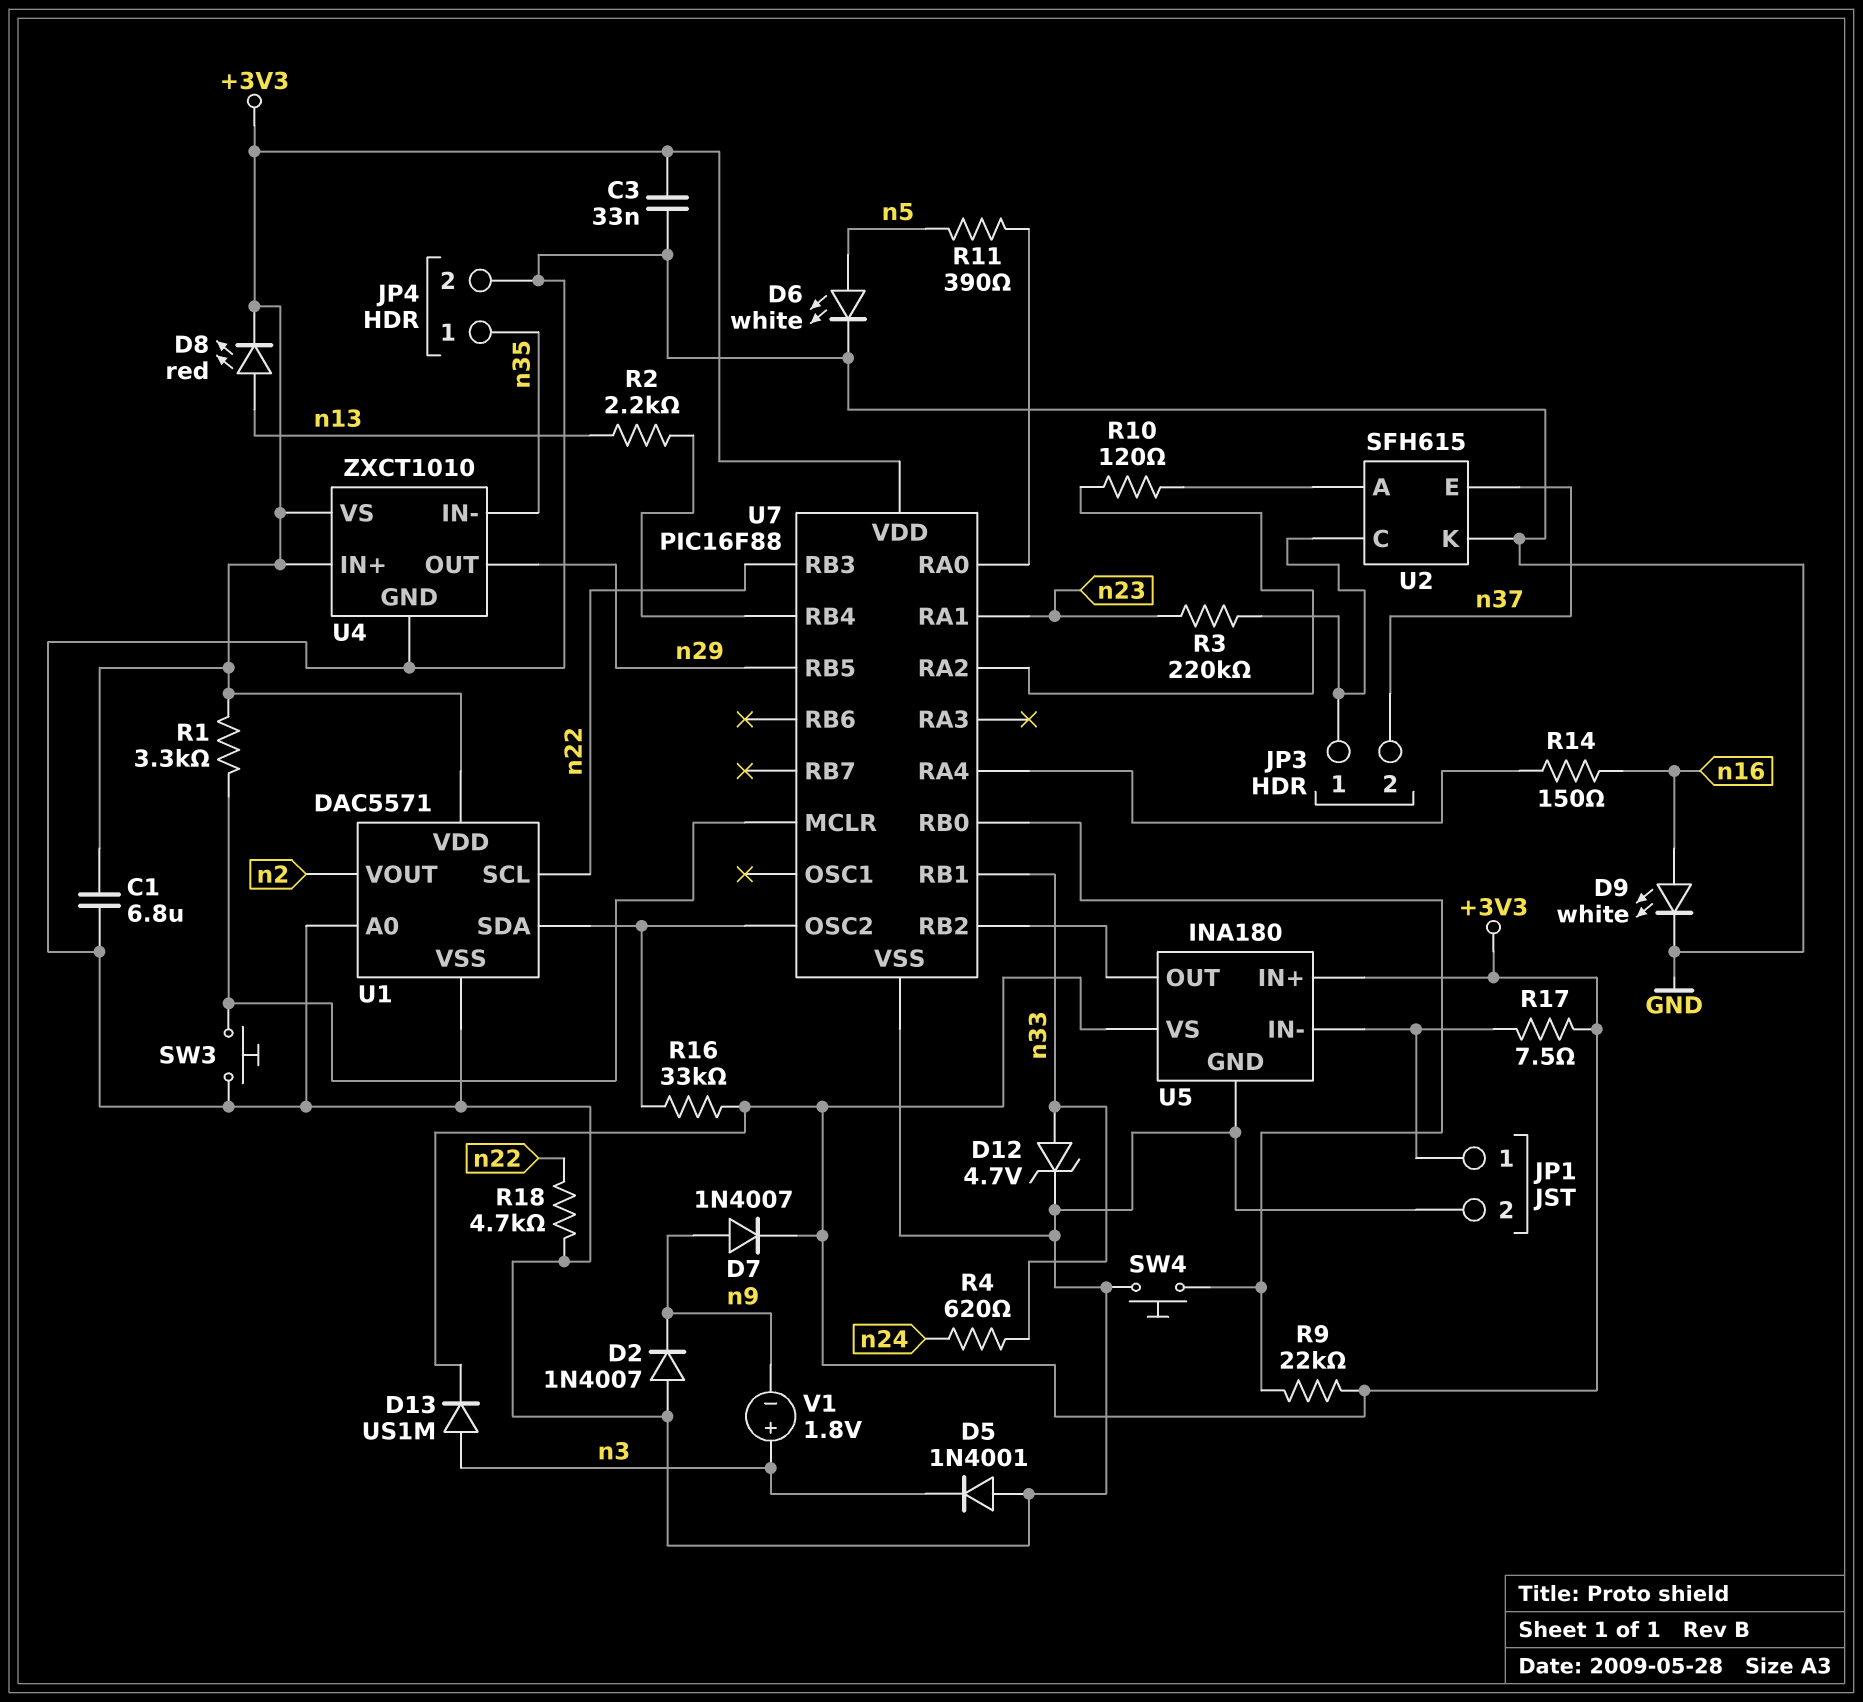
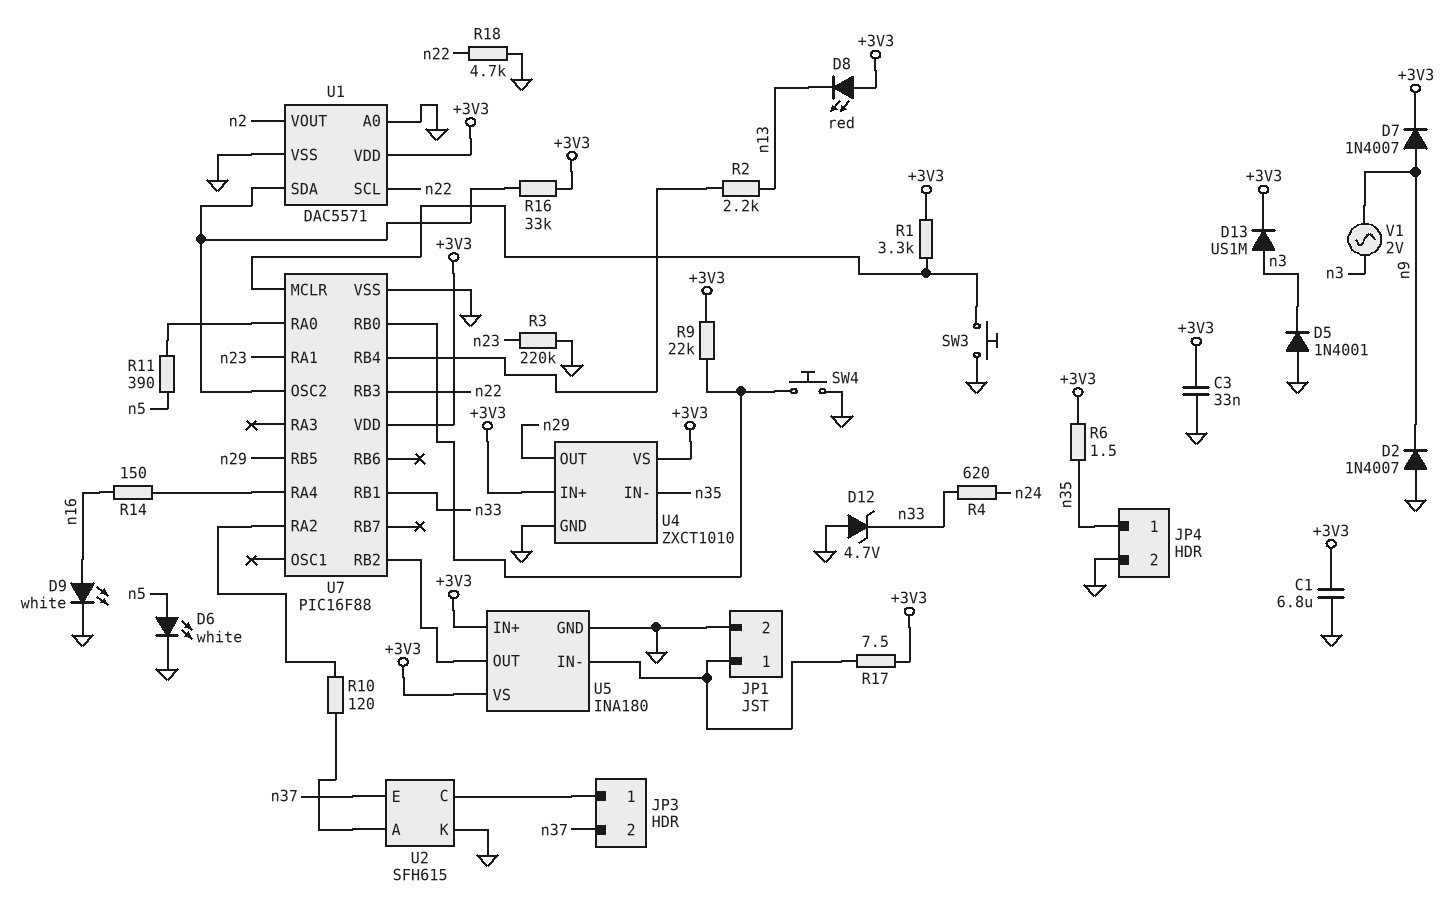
D8: LED red (A n13, K +3V3) -> LED red (A +3V3, K n13)
D12: zener 4.7V (A n33, K GND) -> zener 4.7V (A GND, K n33)
R3: 220k (JP3/1, n23) -> 220k (GND, n23)
R6: none -> 1.5 (+3V3, n35)
V1: 1.8V (plus n3, minus n9) -> AC 2V (n3, n9)

